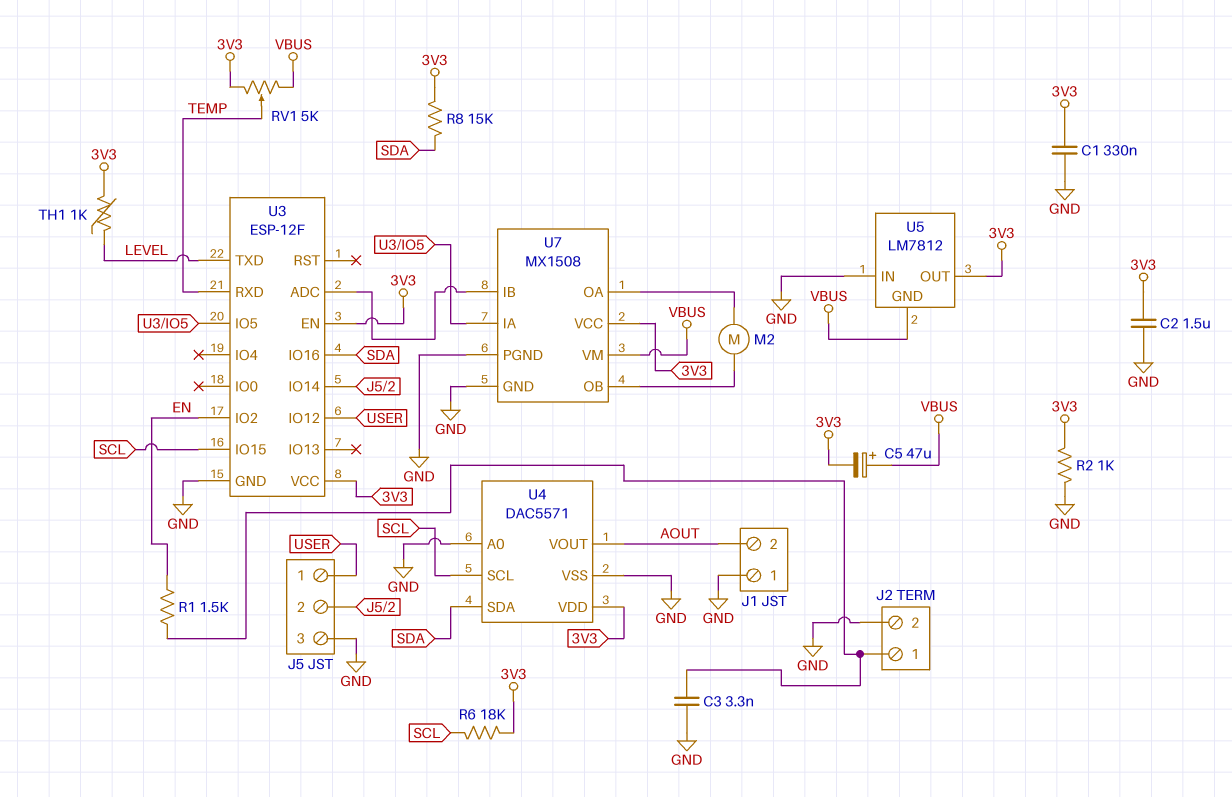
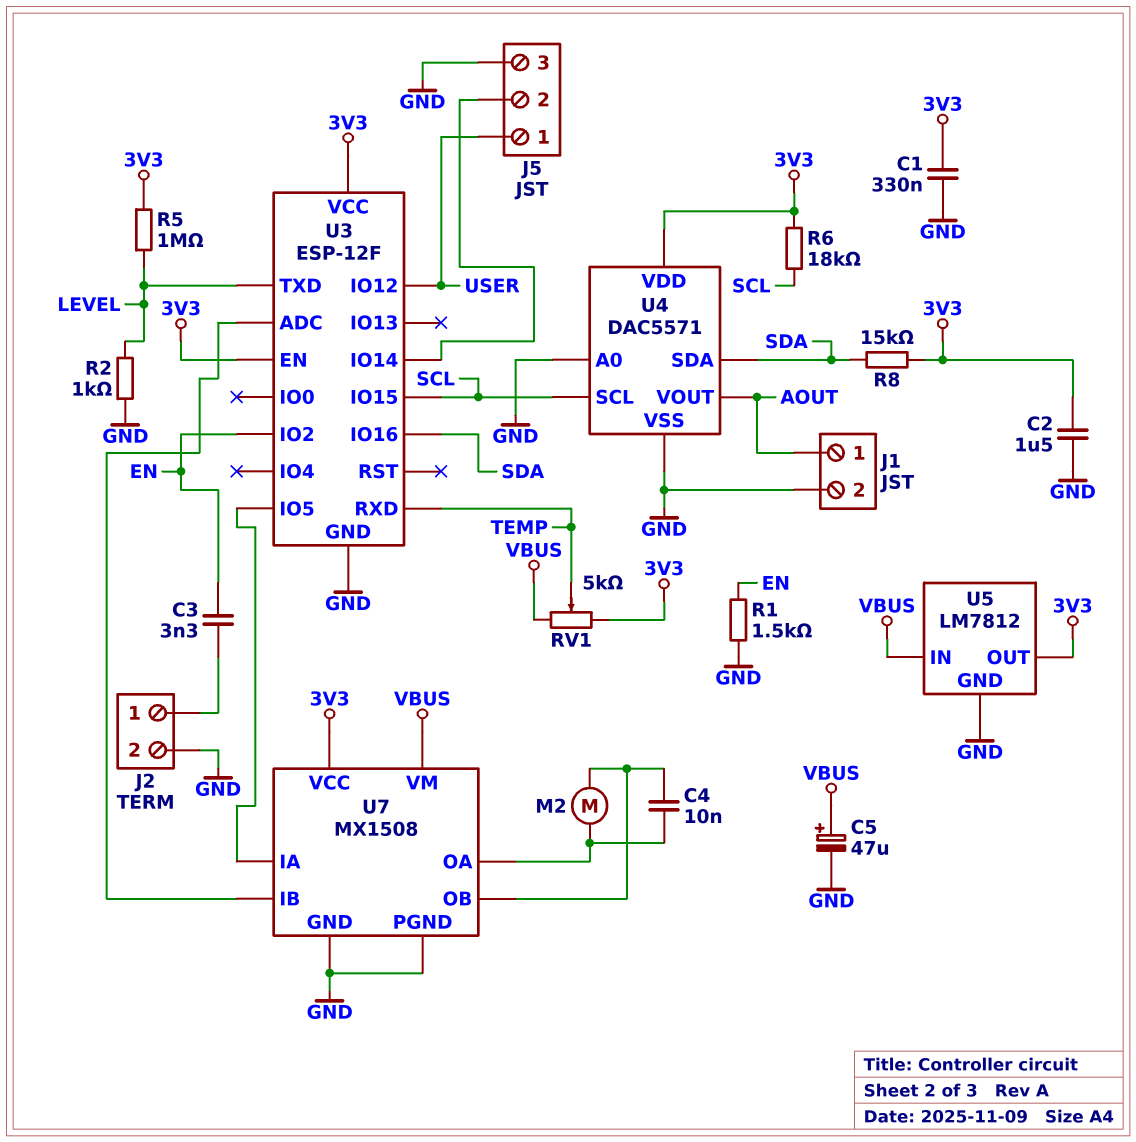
C3: 3.3nF (GND, J2/1) -> 3.3nF (EN, J2/1)
C4: none -> 10nF (U7/OA, U7/OB)
C5: 47uF (plus VBUS, minus 3V3) -> 47uF (plus VBUS, minus GND)
J1 pin 1: GND -> AOUT
J1 pin 2: AOUT -> GND
R1: 1.5k (EN, J2/1) -> 1.5k (EN, GND)
R2: 1k (3V3, GND) -> 1k (GND, LEVEL)
R5: none -> 1M (3V3, LEVEL)
TH1: 1k (3V3, LEVEL) -> none
U5 pin GND: VBUS -> GND
U5 pin IN: GND -> VBUS

